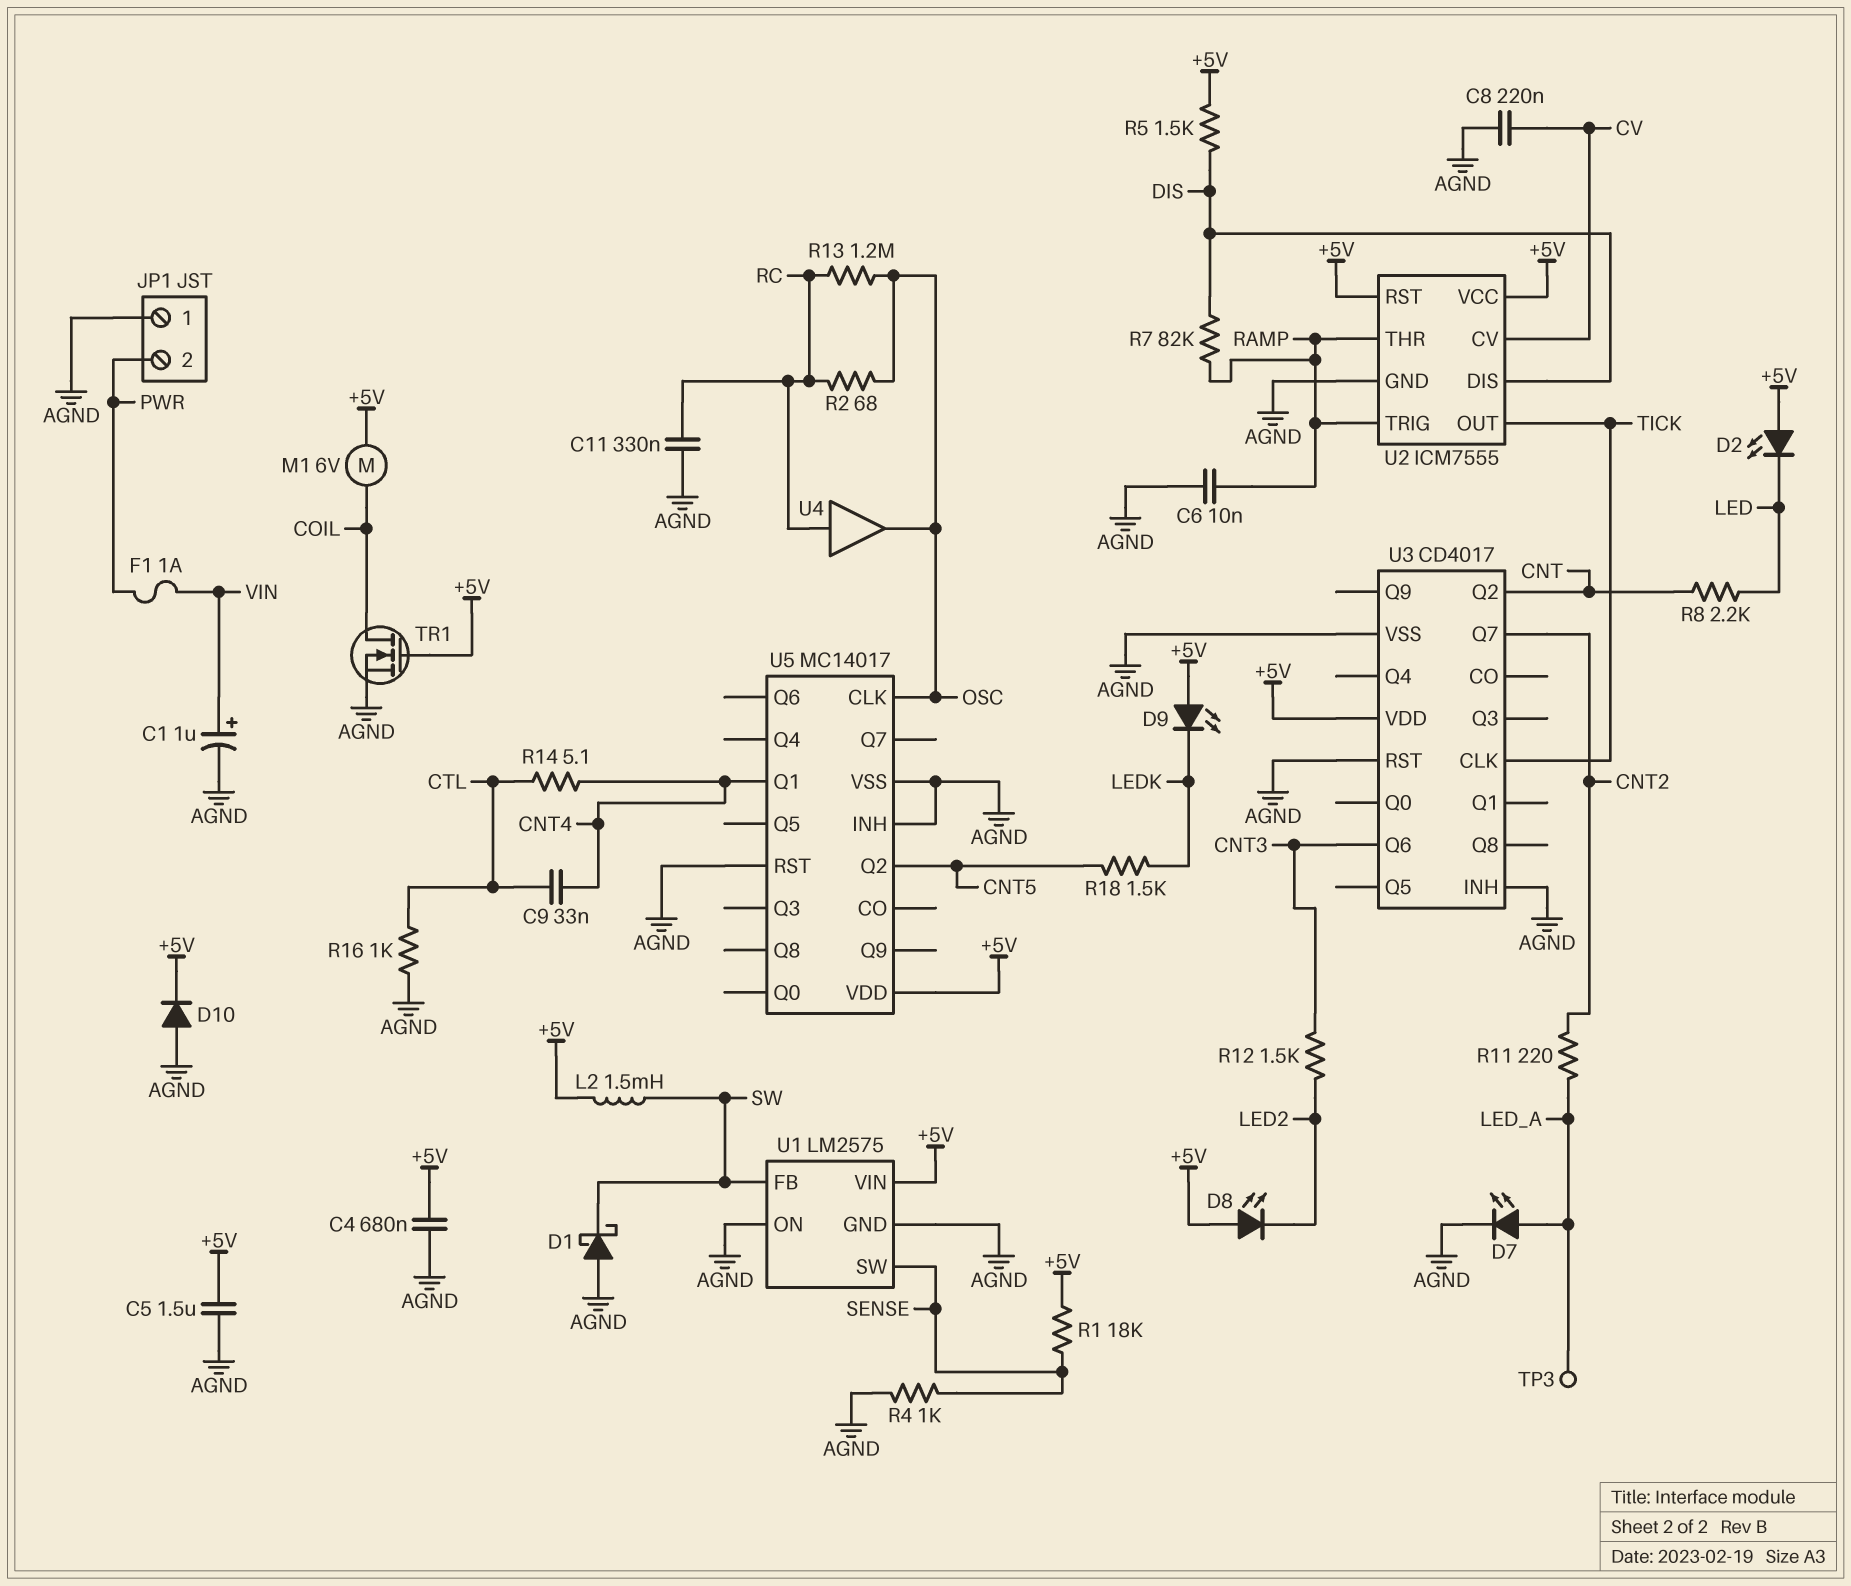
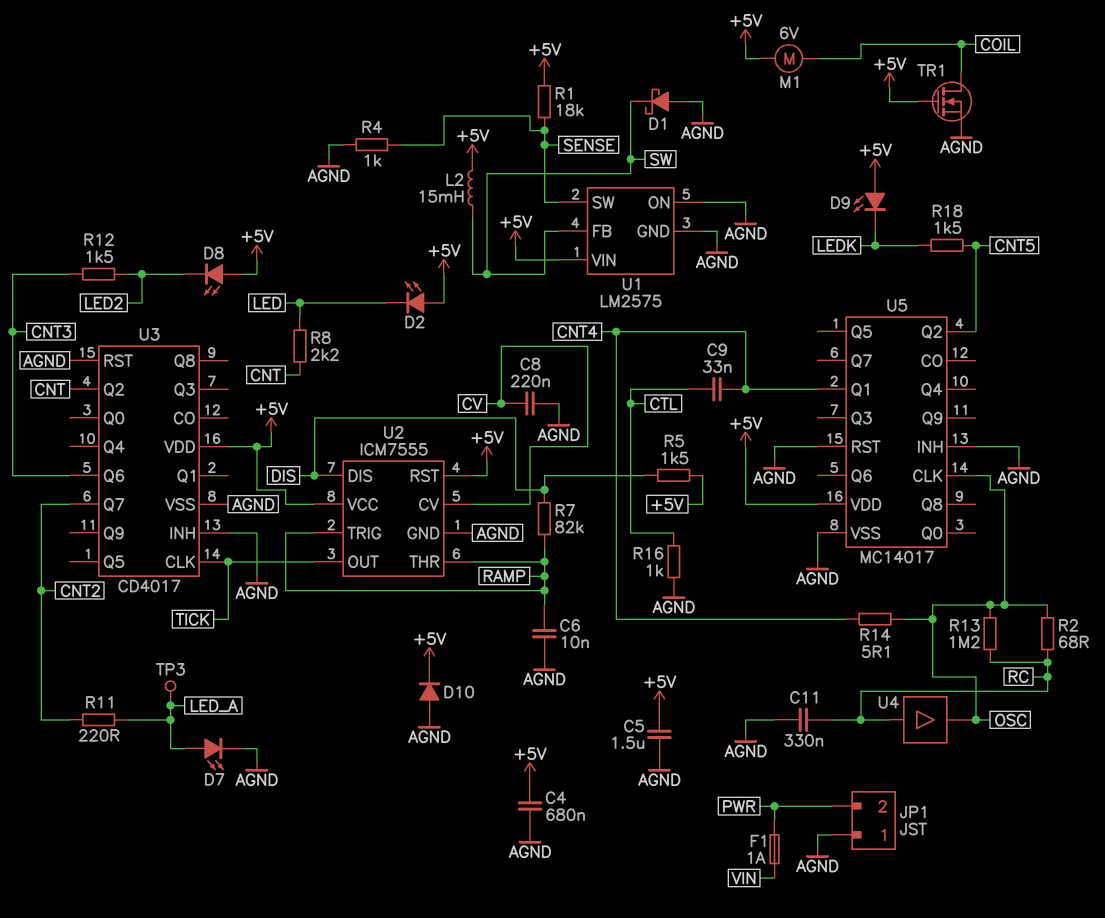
C1: 1uF (plus VIN, minus AGND) -> none
L2: 1.5mH (+5V, SW) -> 15mH (+5V, SW)
R14: 5.1 (CNT4, CTL) -> 5.1 (CNT4, OSC)

